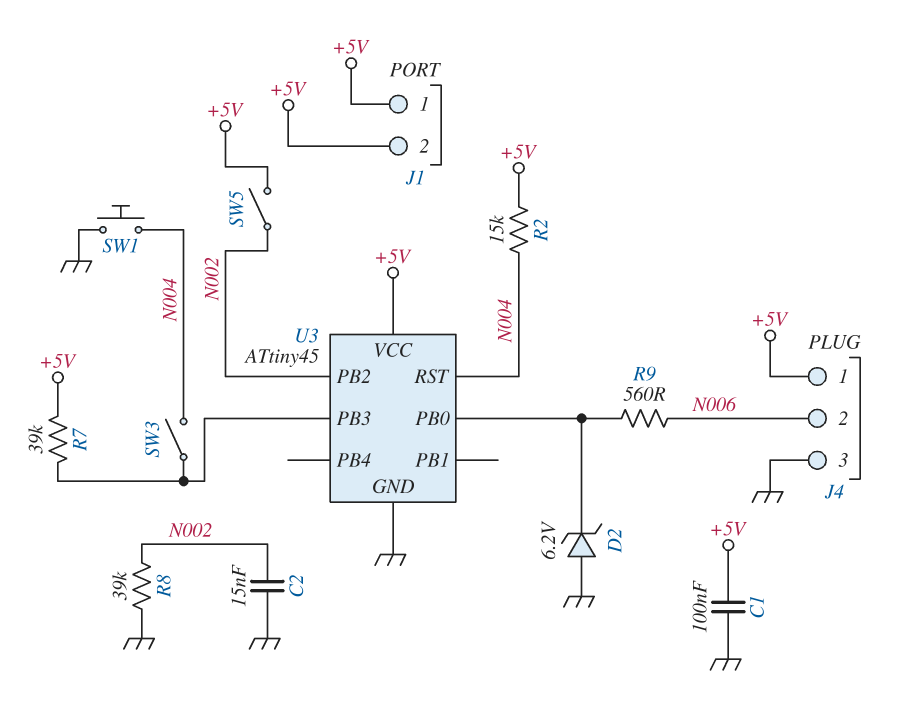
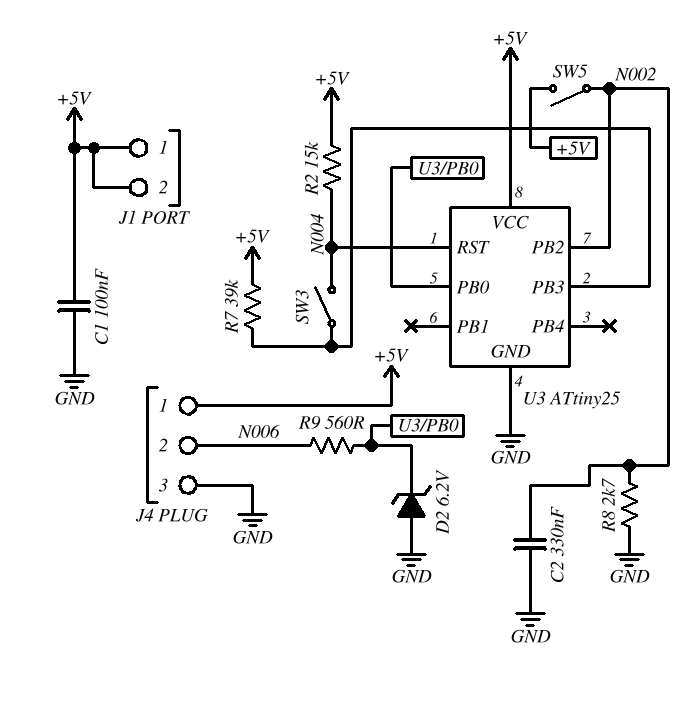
C2: 15nF (GND, N002) -> 330nF (GND, N002)
R8: 39k (GND, N002) -> 2.7k (GND, N002)
SW1: button (GND, N004) -> none
U3: ATtiny45 -> ATtiny25

